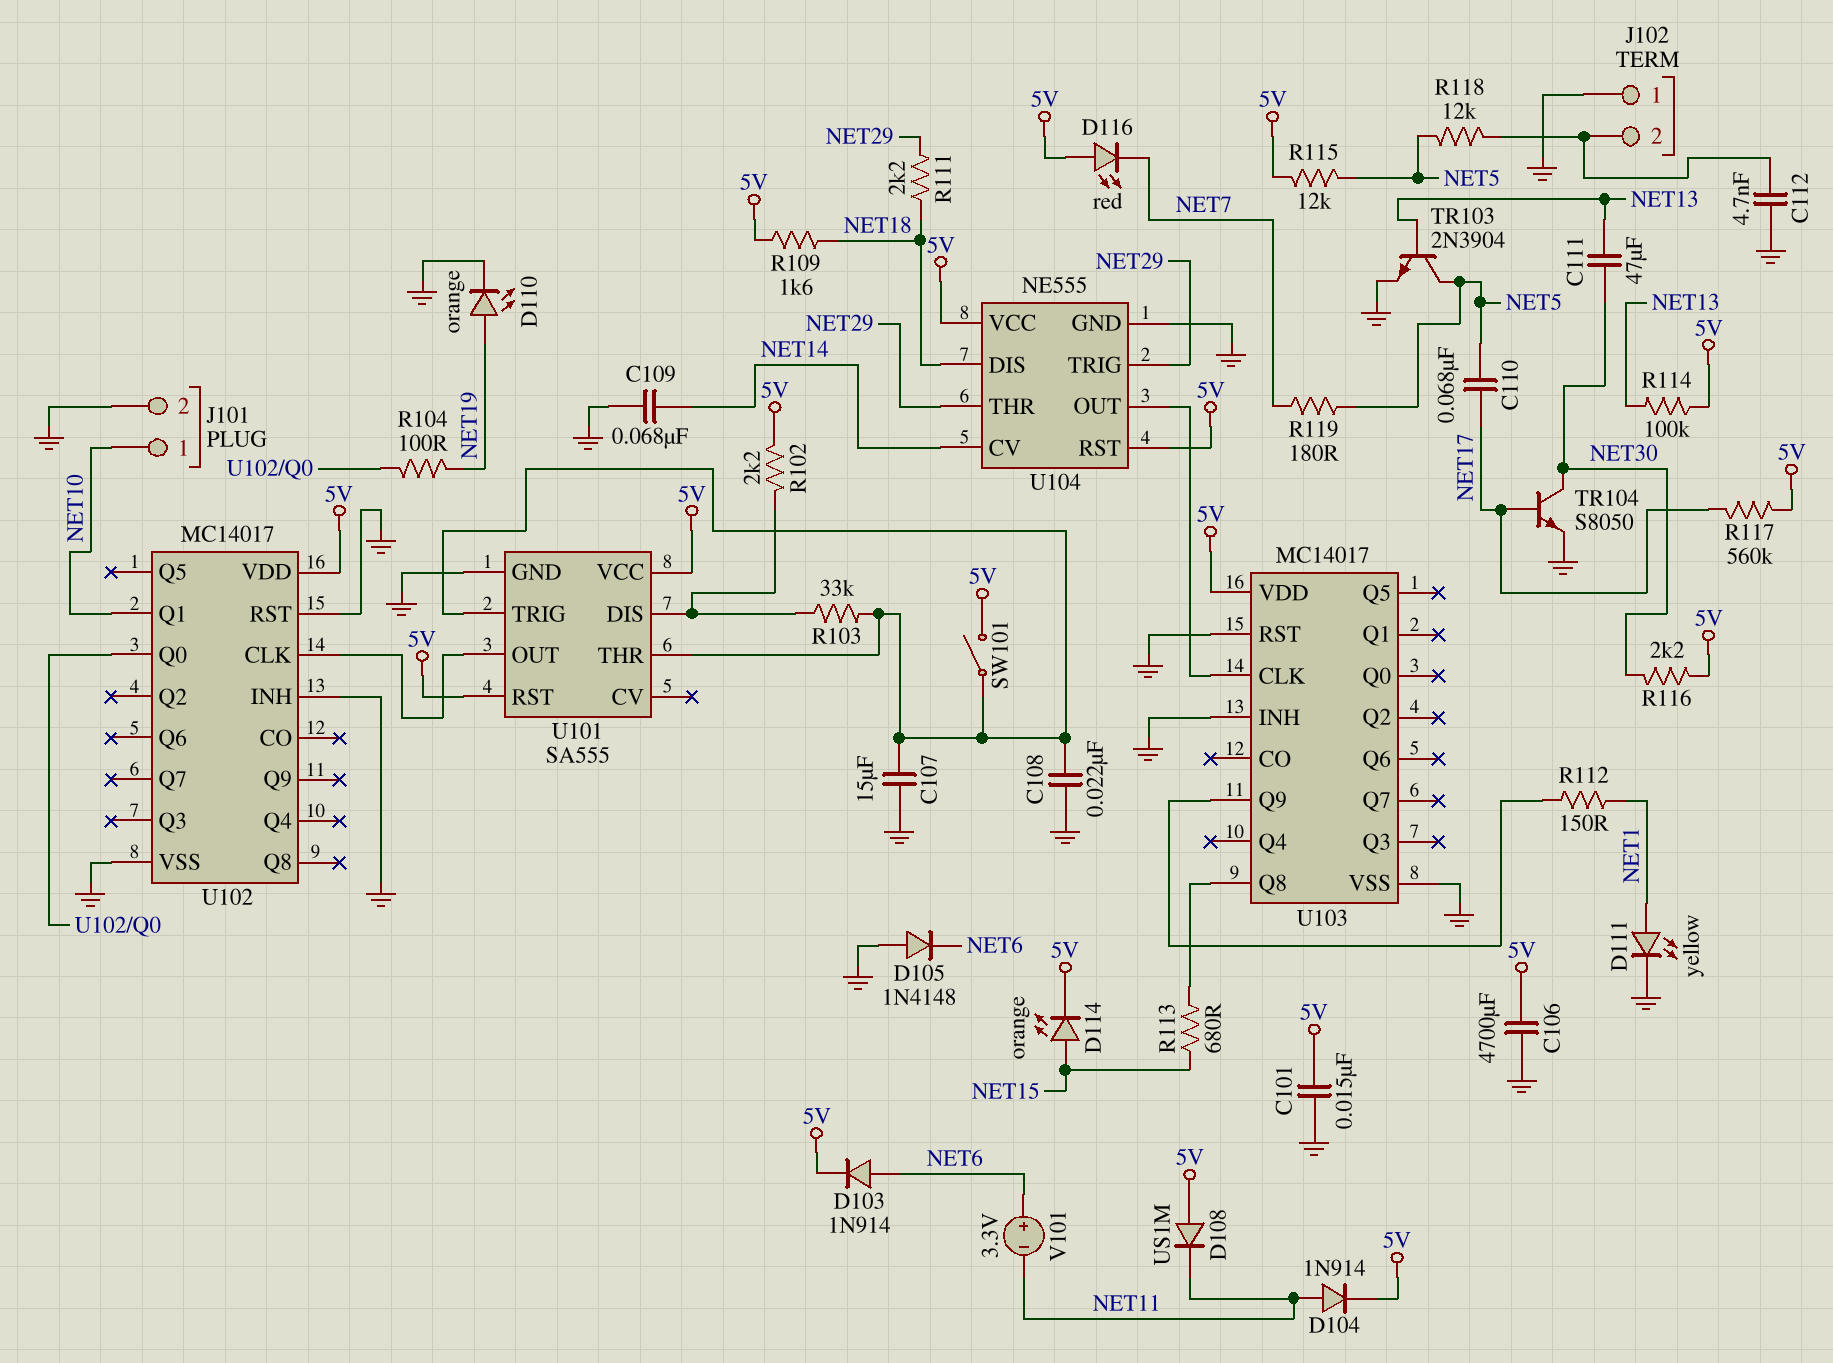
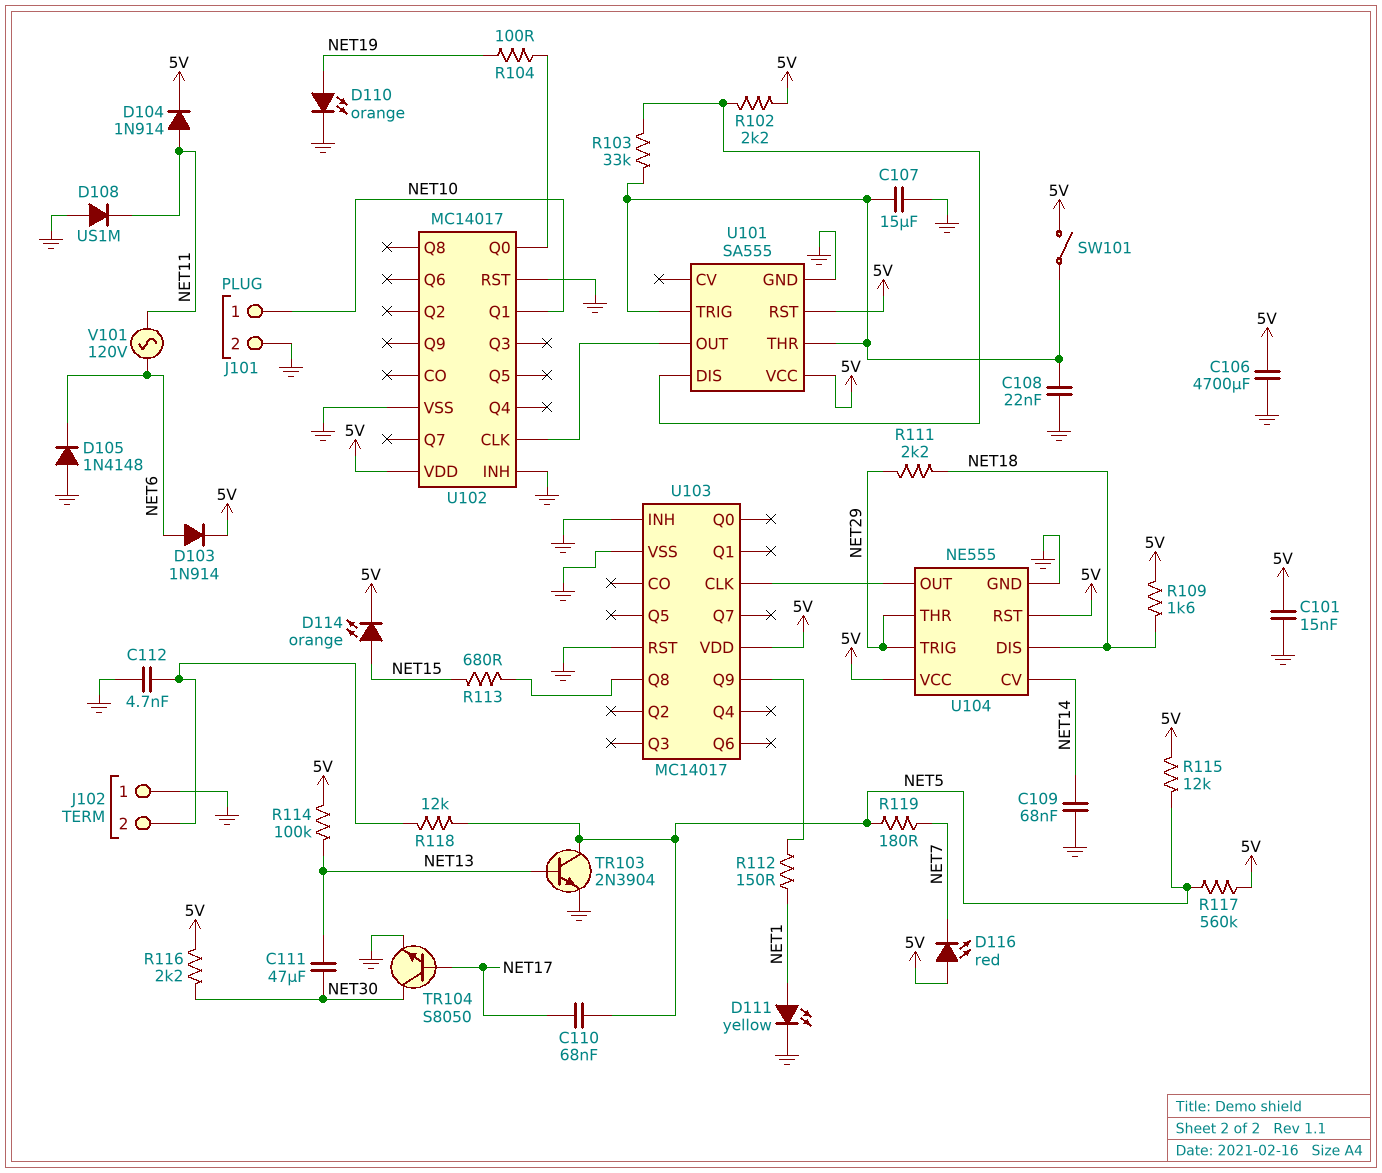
D108: diode US1M (A 5V, K NET11) -> diode US1M (A GND, K NET11)
R117: 560k (5V, NET17) -> 560k (5V, NET5)
V101: 3.3V (plus NET6, minus NET11) -> AC 120V (NET6, NET11)

